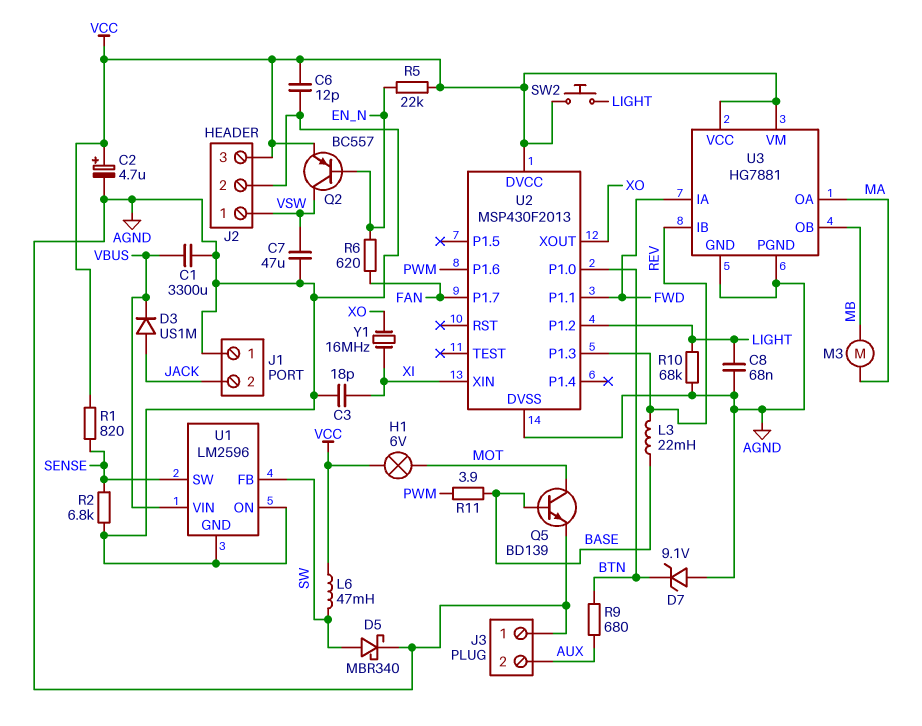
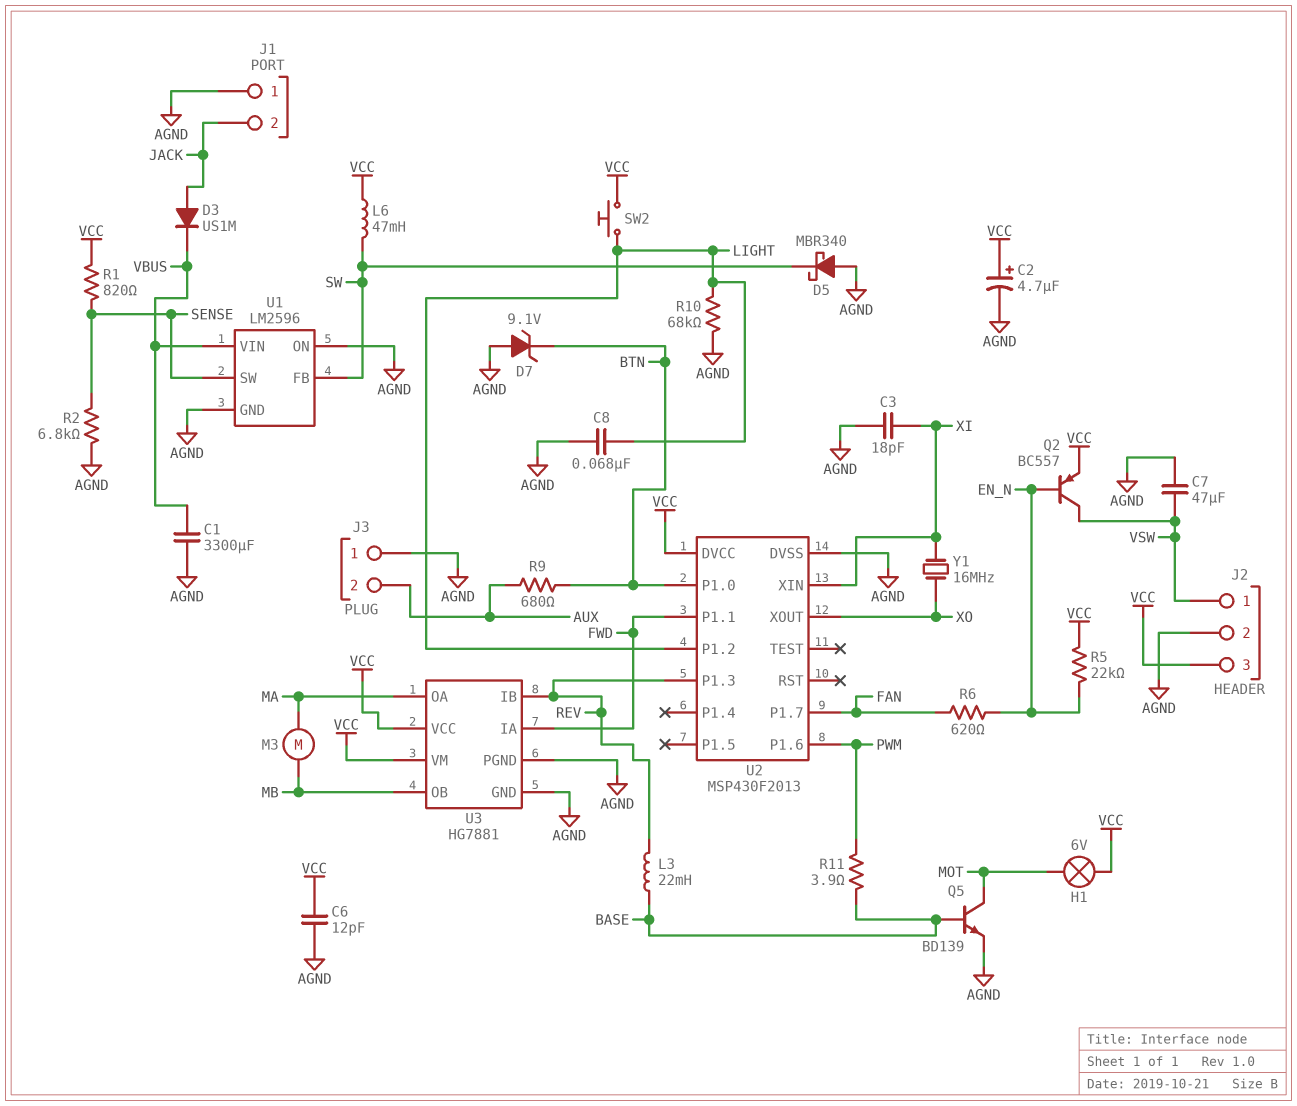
D5: schottky MBR340 (A SW, K AGND) -> schottky MBR340 (A AGND, K SW)

